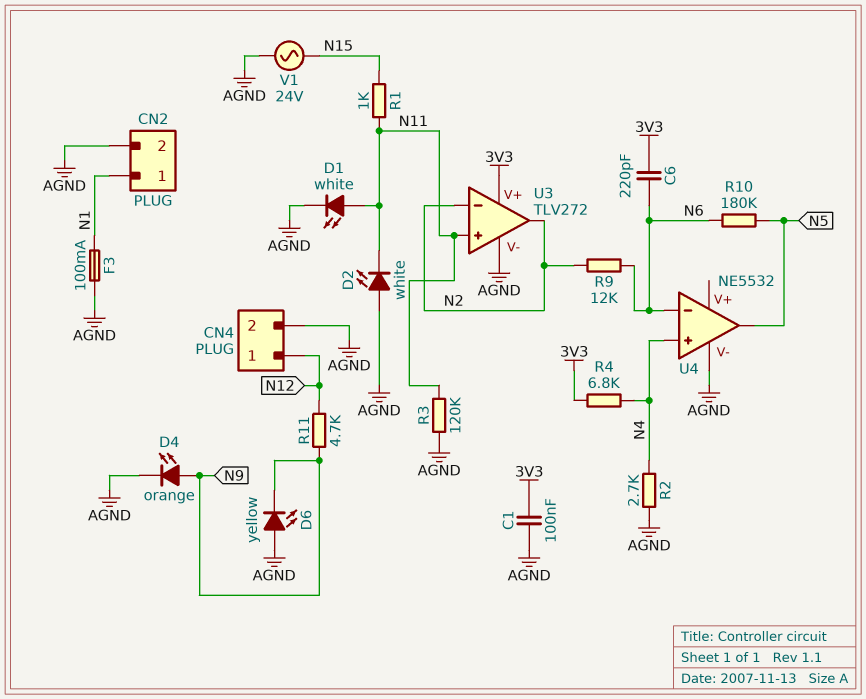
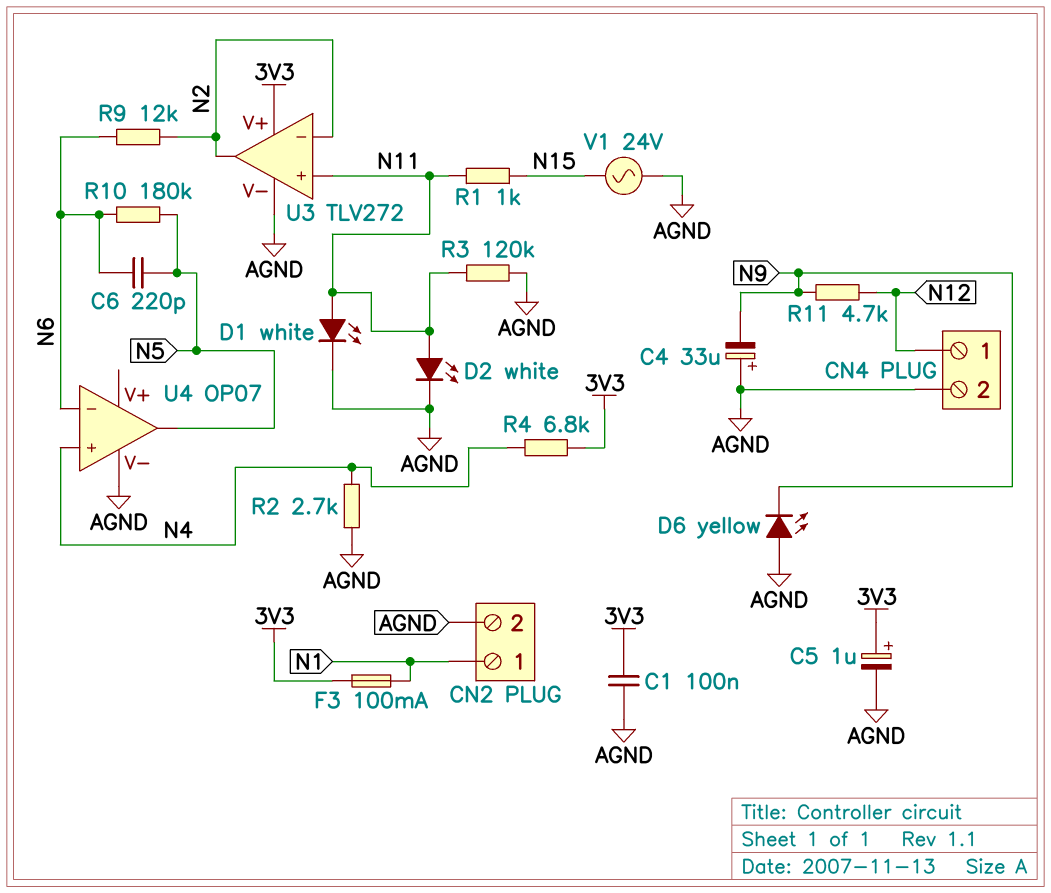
C4: none -> 33uF (plus AGND, minus N9)
C5: none -> 1uF (plus 3V3, minus AGND)
C6: 220pF (3V3, N6) -> 220pF (N5, N6)
D2: LED white (A AGND, K N11) -> LED white (A N11, K AGND)
D4: LED orange (A N9, K AGND) -> none
F3: 100mA (AGND, N1) -> 100mA (3V3, N1)
U4: NE5532 -> OP07

